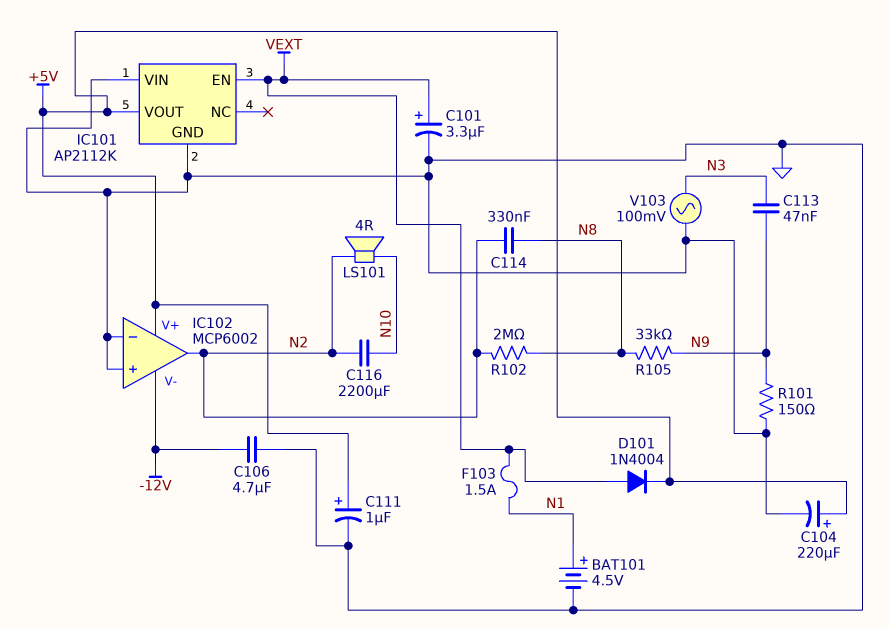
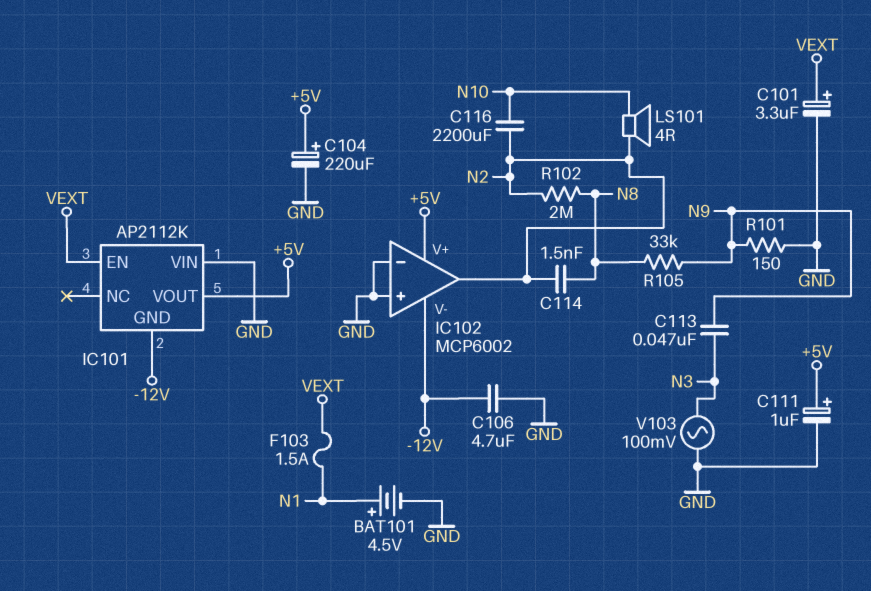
C114: 330nF (N2, N8) -> 1.5nF (N2, N8)
D101: diode 1N4004 (A VEXT, K +5V) -> none
IC101 pin GND: GND -> -12V

